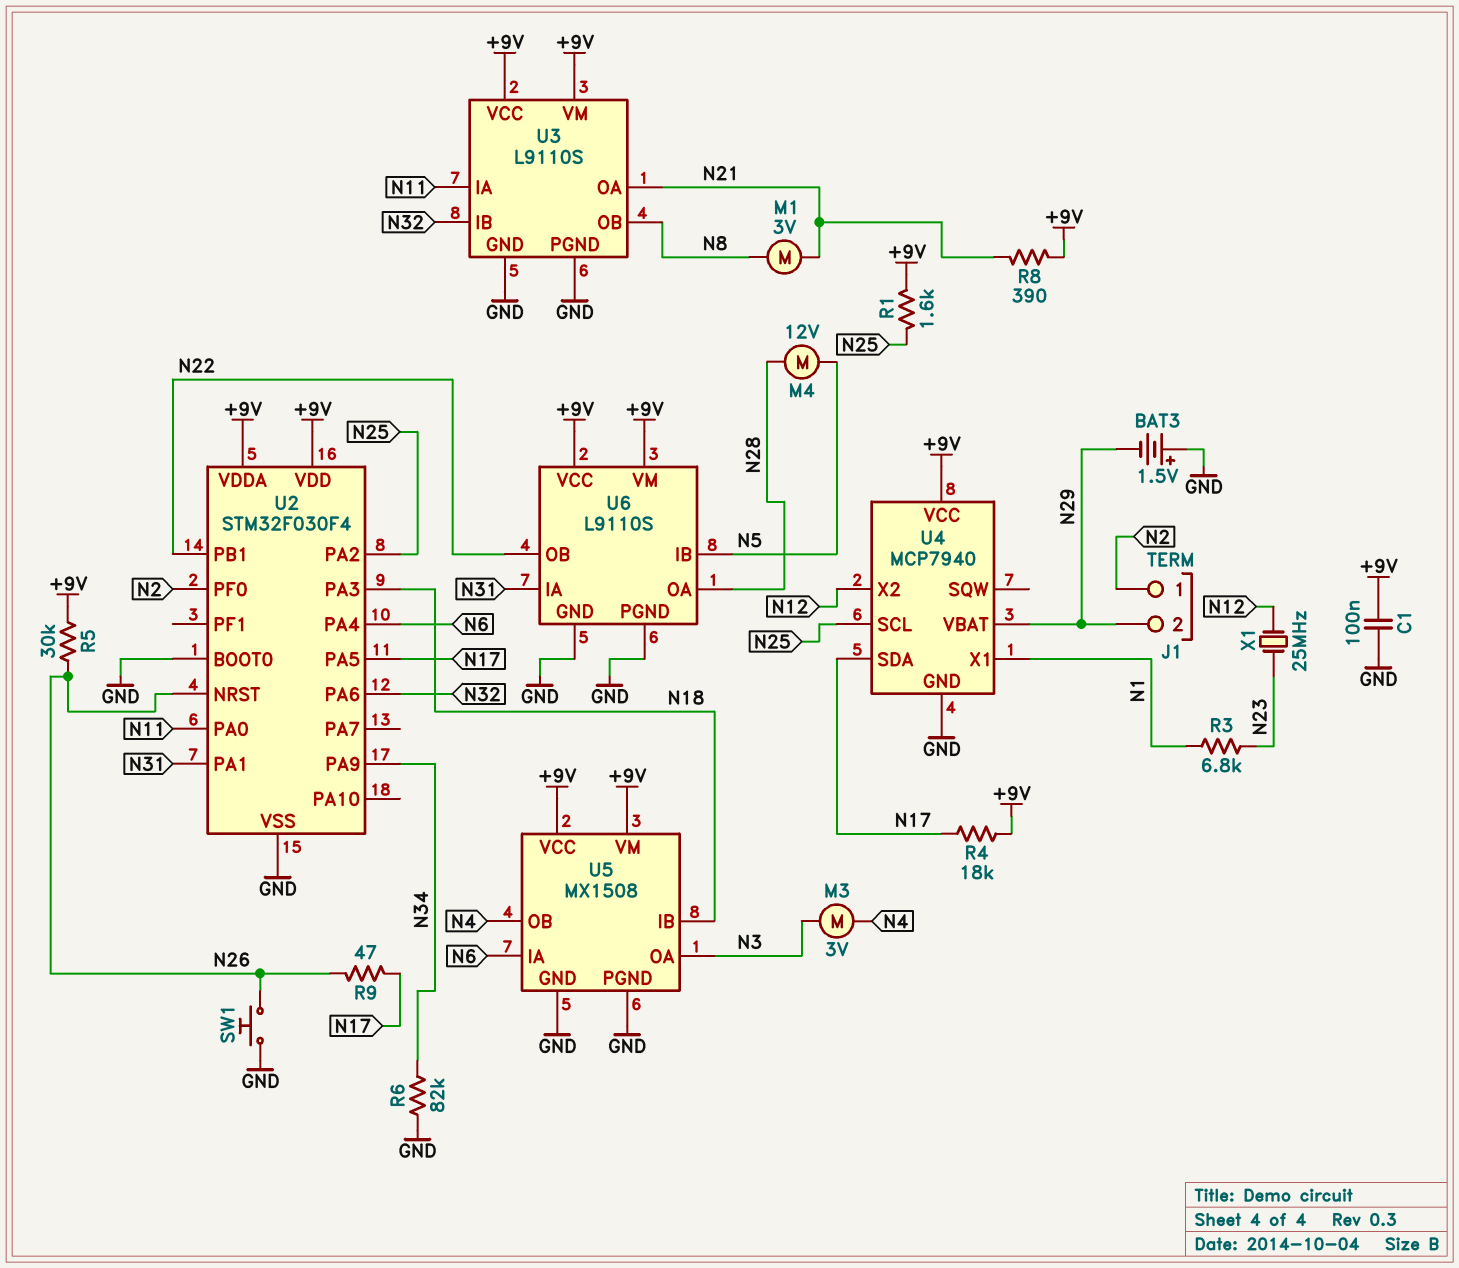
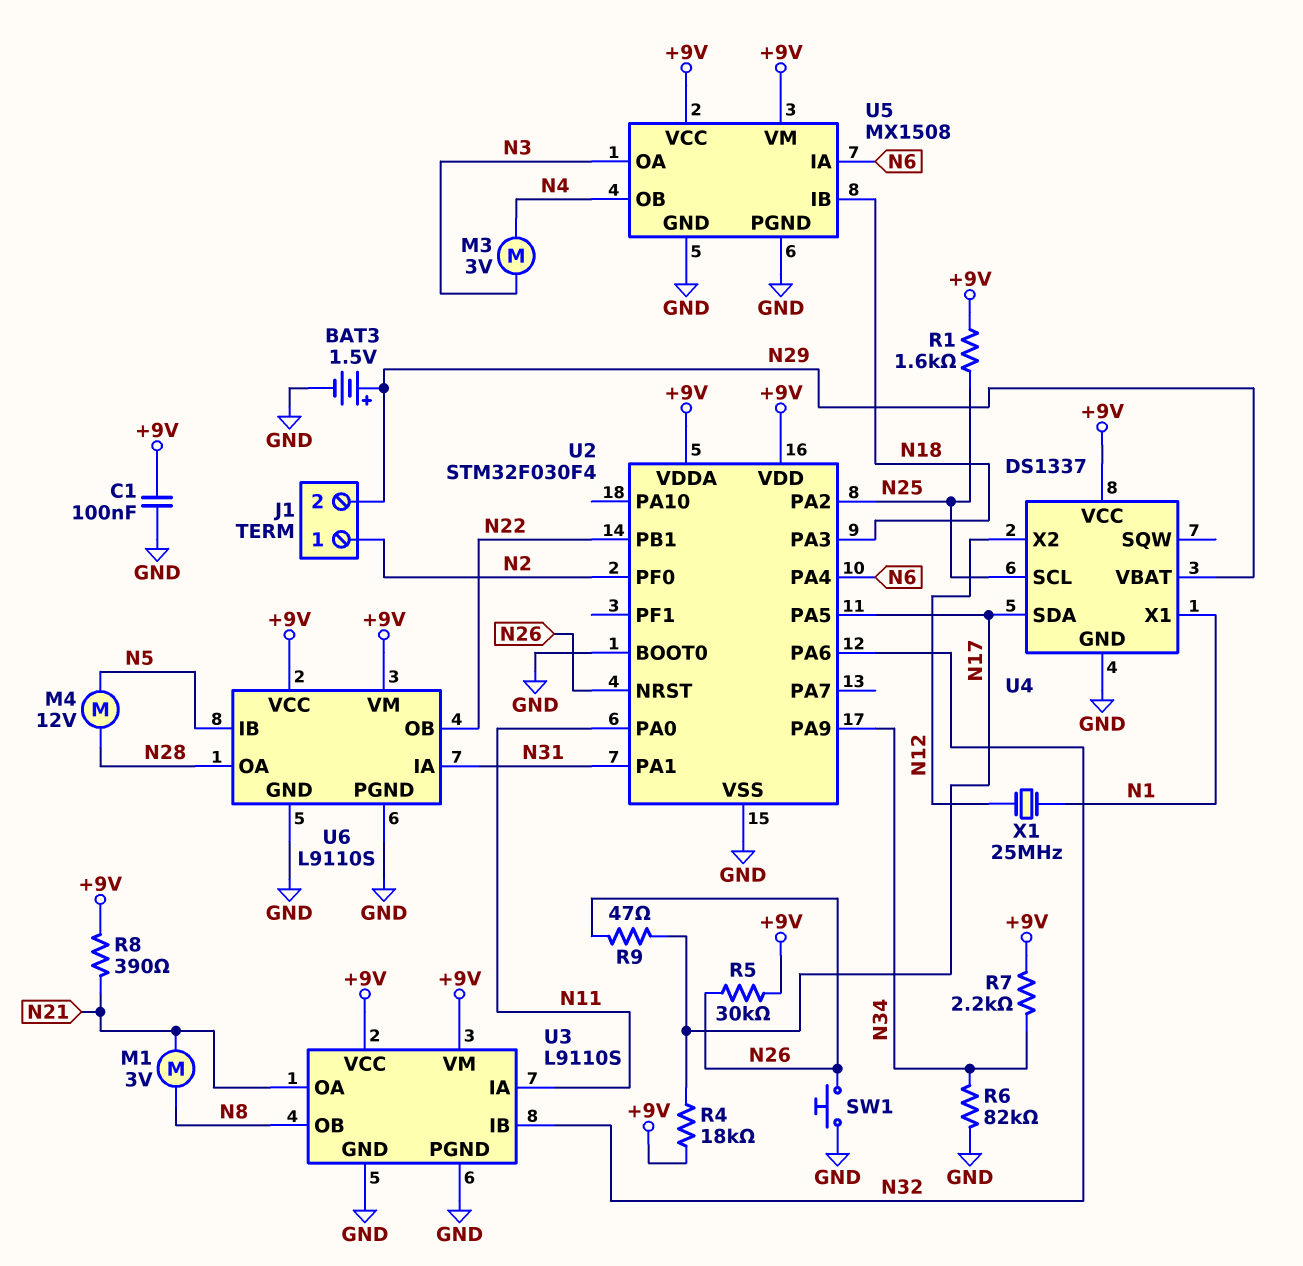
BAT3: 1.5V (plus GND, minus N29) -> 1.5V (plus N29, minus GND)
R3: 6.8k (N1, N23) -> none
R7: none -> 2.2k (+9V, N34)
U4: MCP7940 -> DS1337
X1: 25MHz (N12, N23) -> 25MHz (N1, N12)

